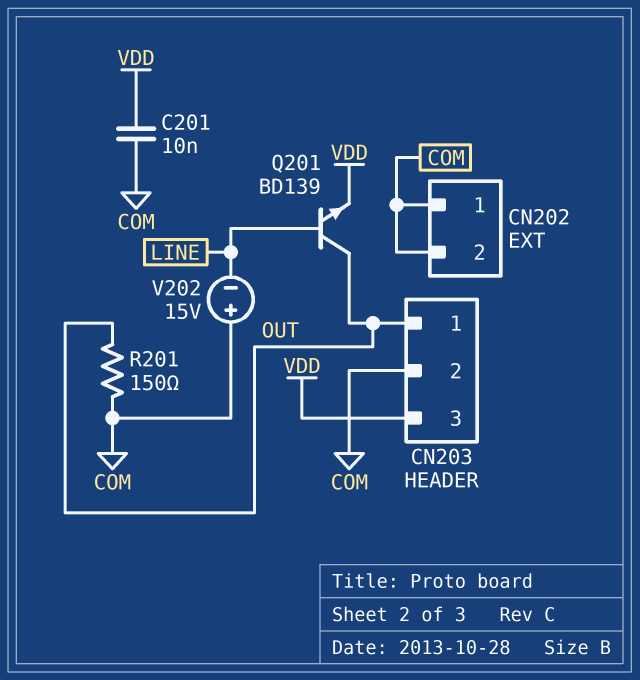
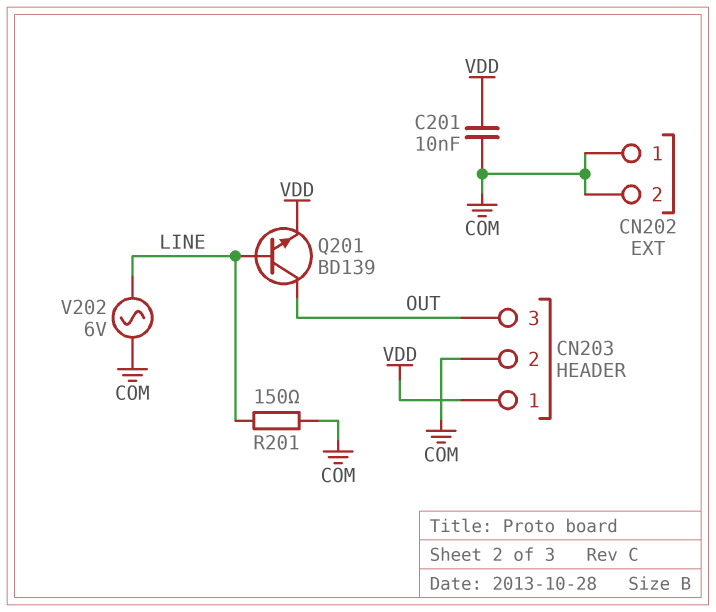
CN203 pin 1: OUT -> VDD
CN203 pin 3: VDD -> OUT
R201: 150 (COM, OUT) -> 150 (COM, LINE)
V202: 15V (plus COM, minus LINE) -> AC 6V (COM, LINE)

